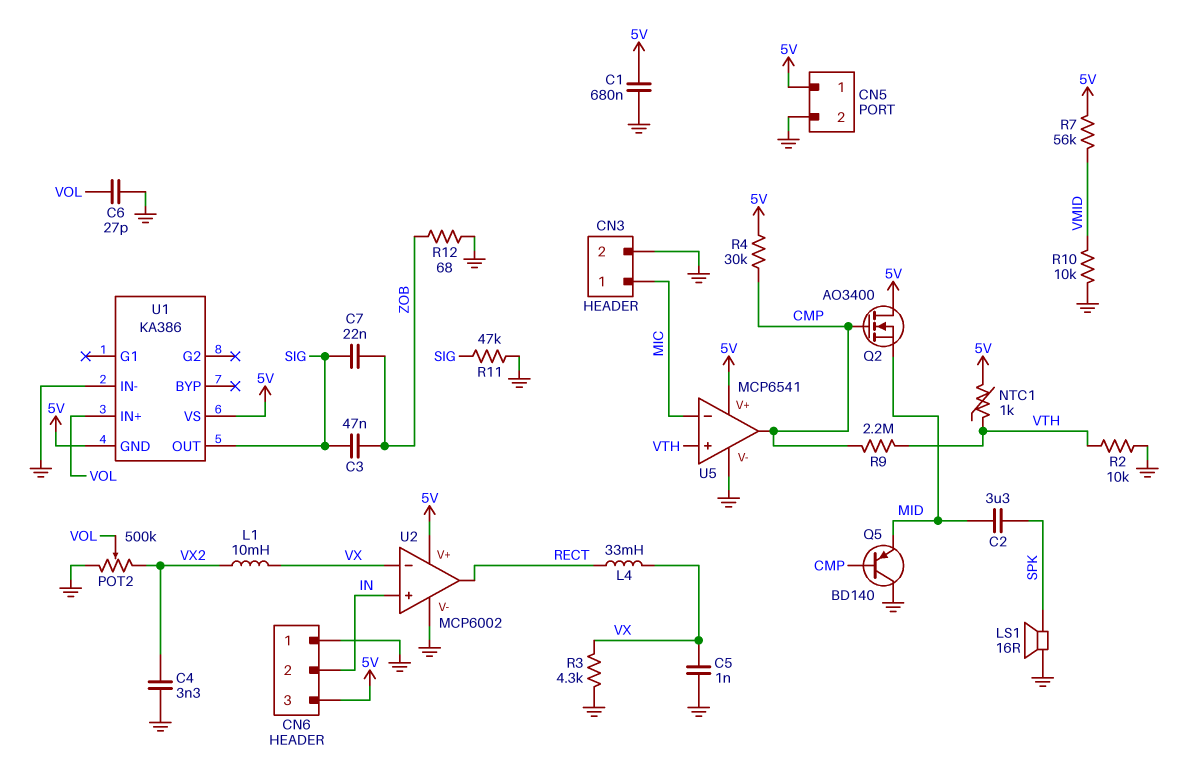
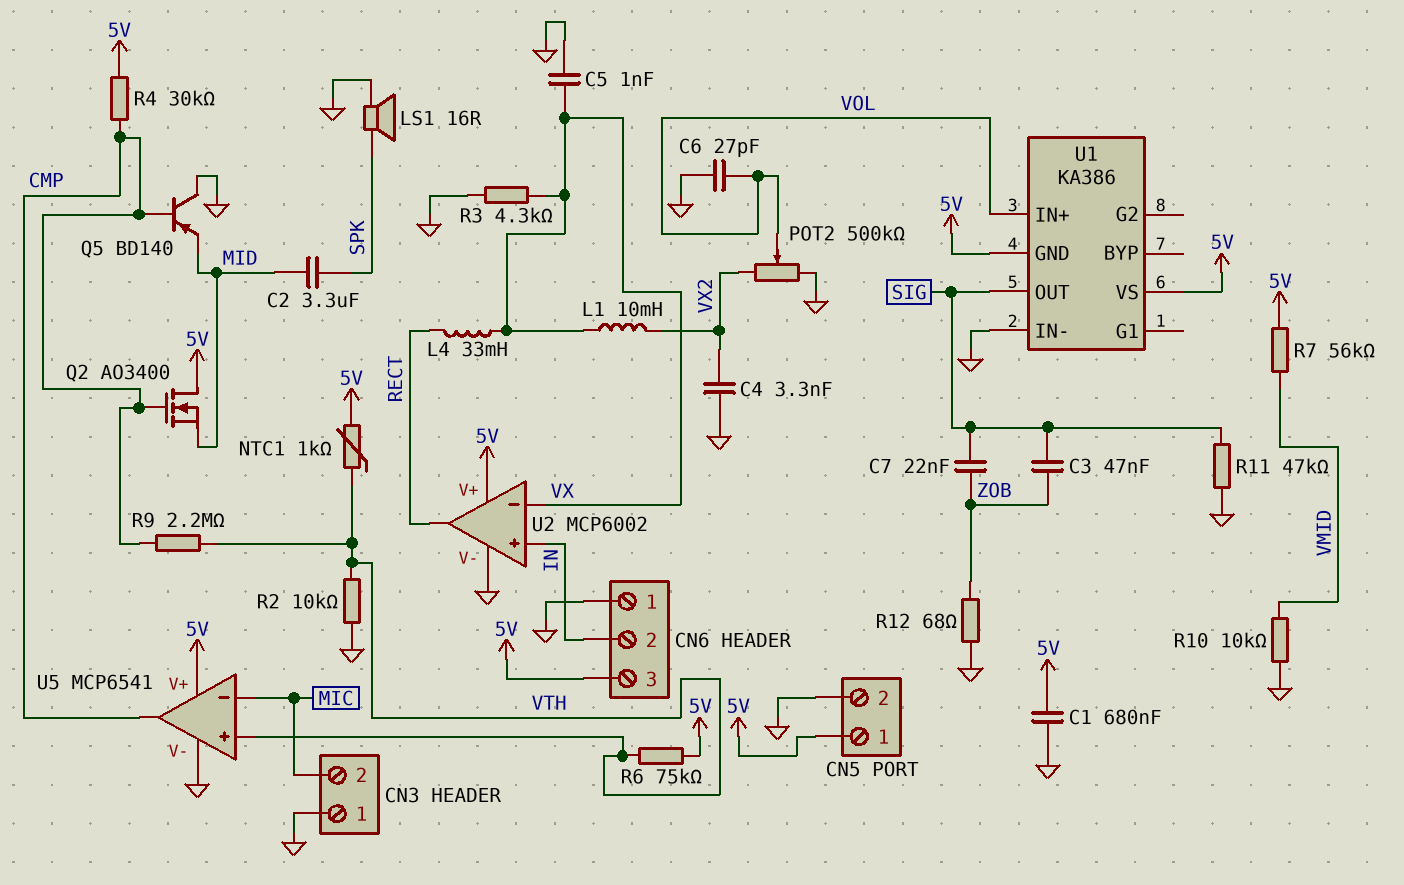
CN3 pin 1: MIC -> GND
CN3 pin 2: GND -> MIC
R6: none -> 75k (5V, VTH)

